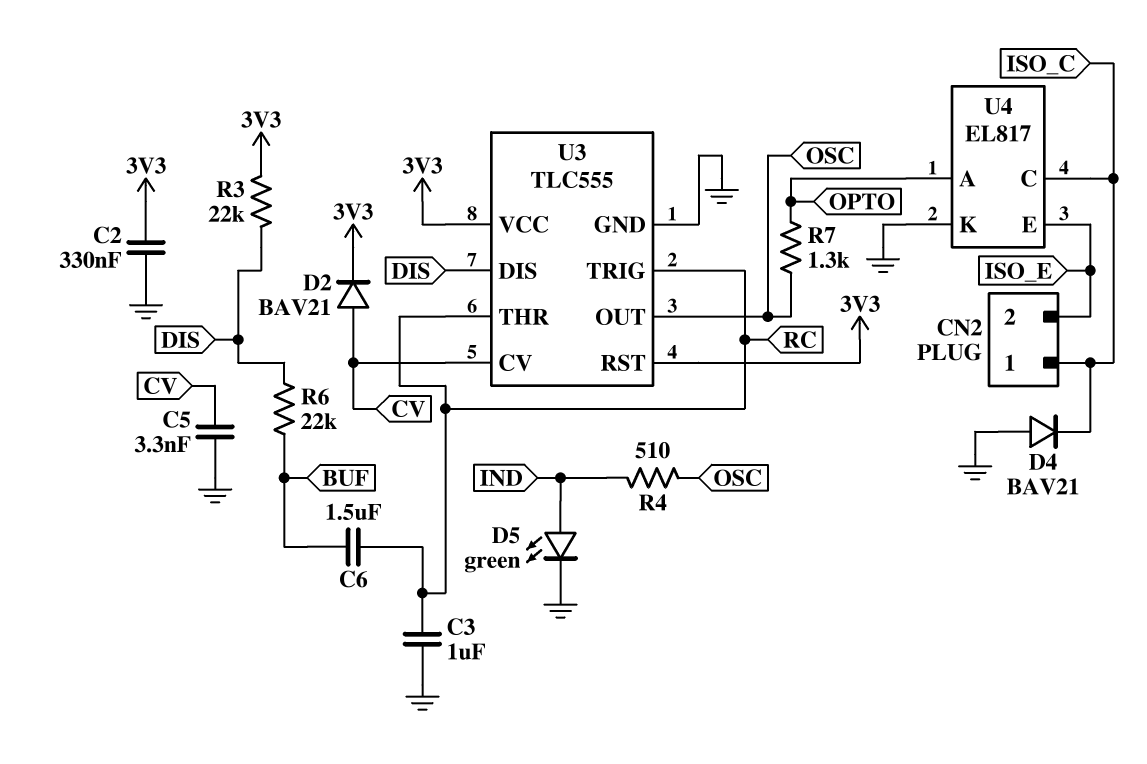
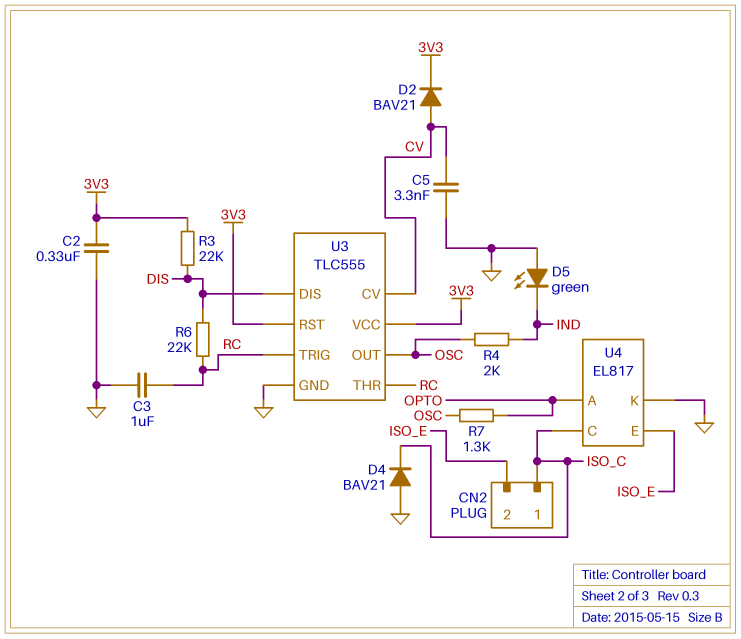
C6: 1.5uF (BUF, RC) -> none
D5: LED green (A IND, K GND) -> LED green (A GND, K IND)
R4: 510 (IND, OSC) -> 2k (IND, OSC)
R6: 22k (BUF, DIS) -> 22k (DIS, RC)

